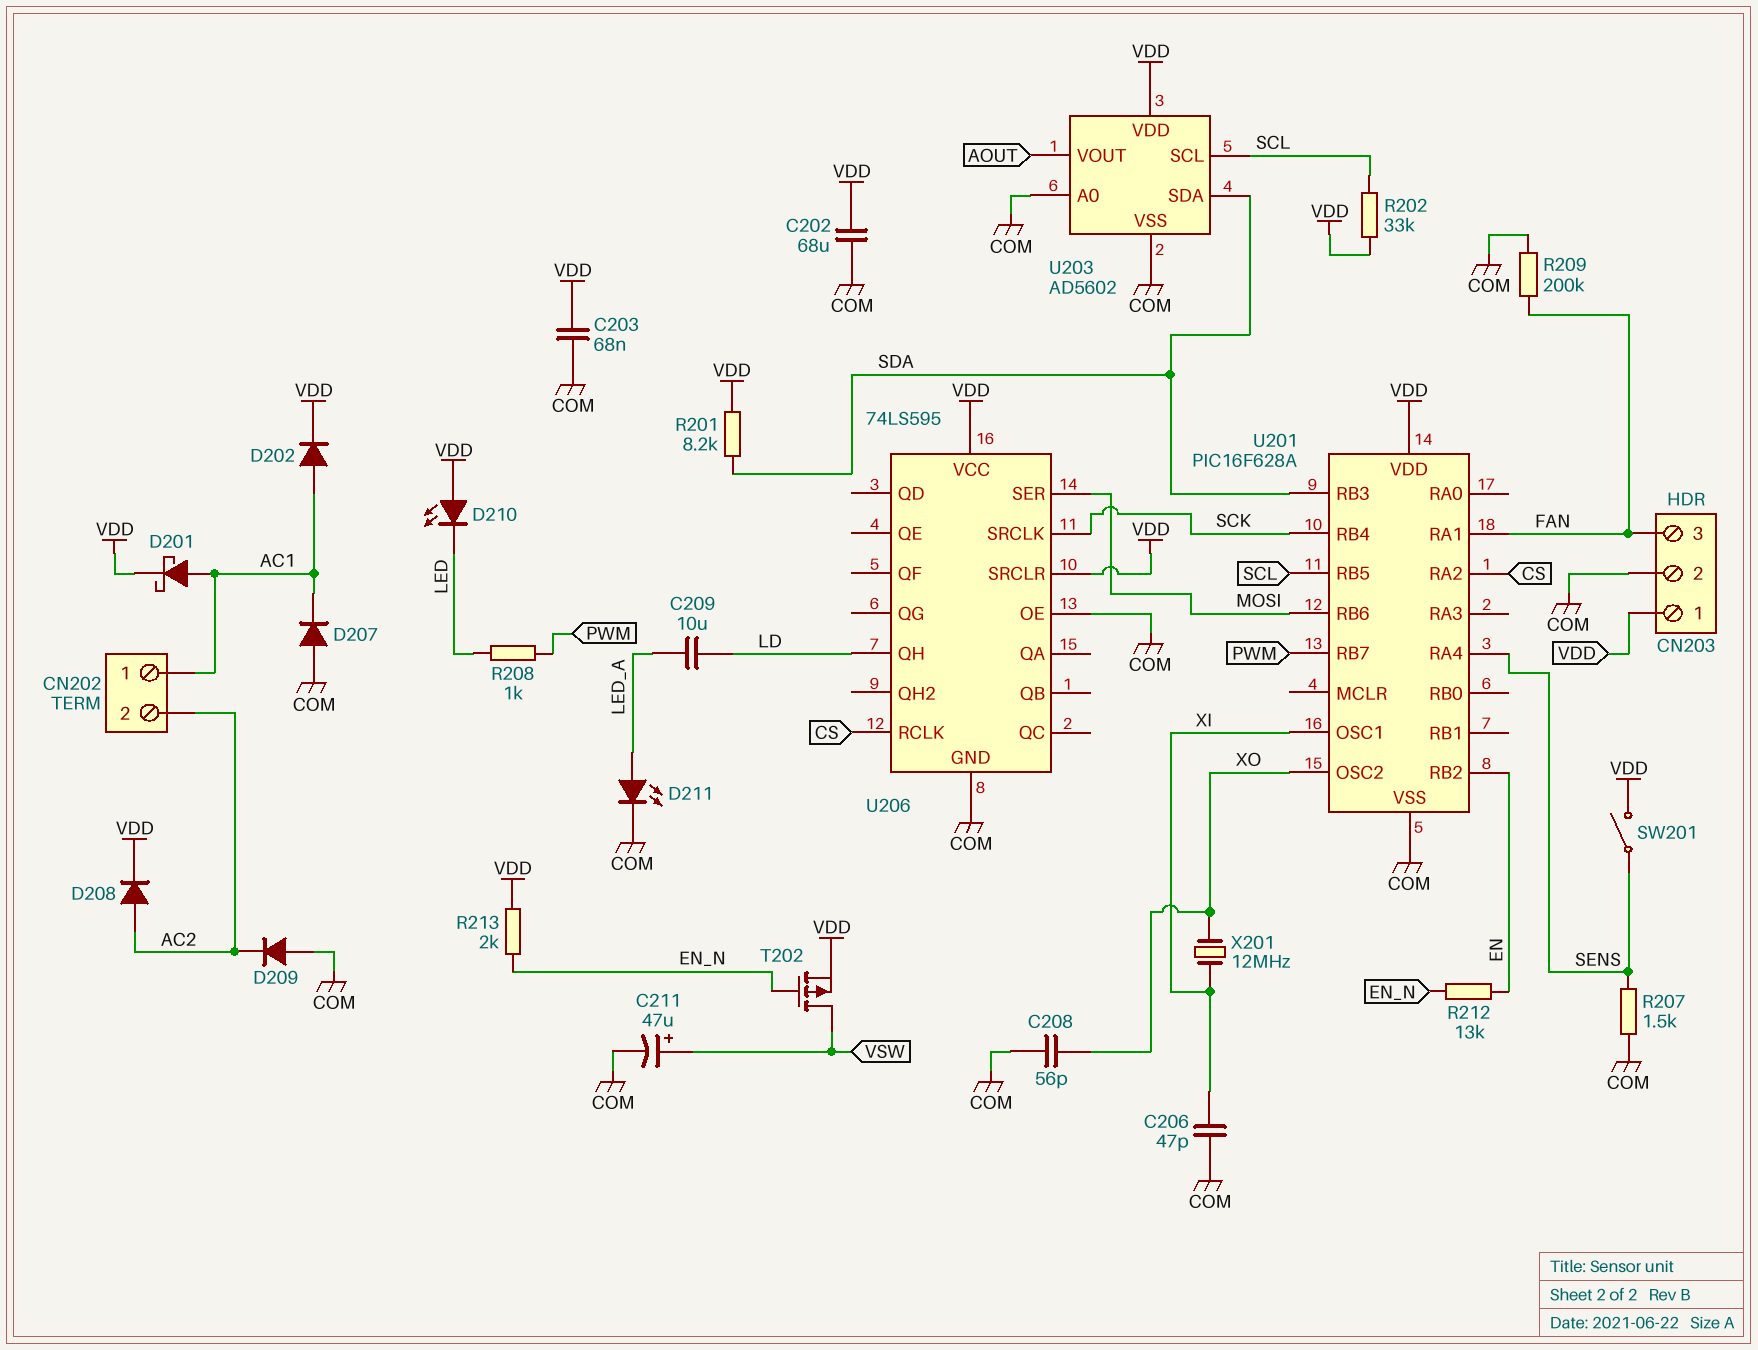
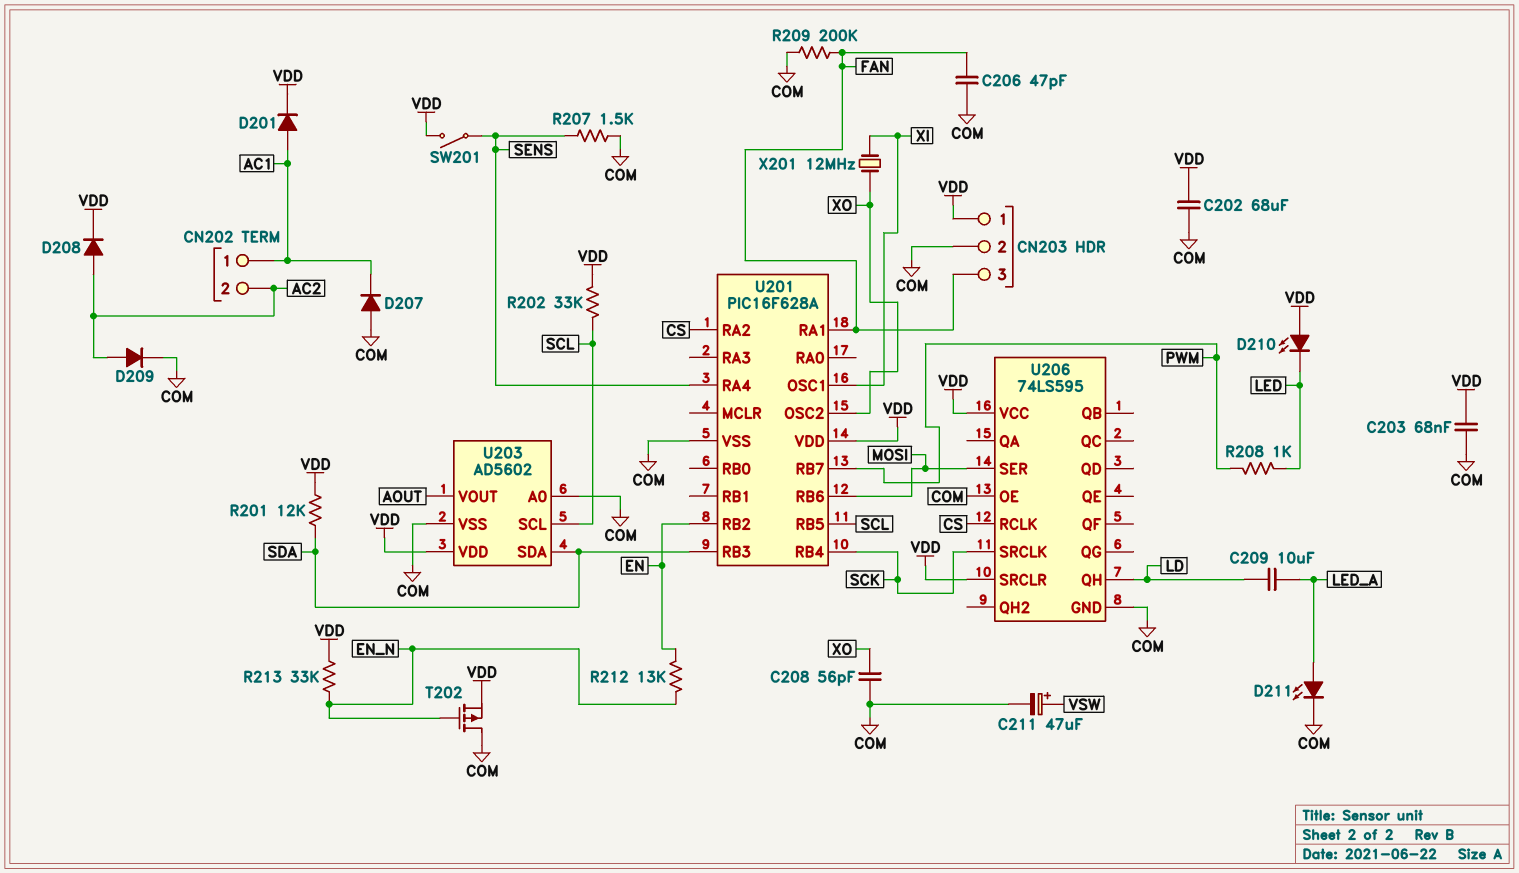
C206: 47pF (COM, XI) -> 47pF (COM, FAN)
D201: schottky (A AC1, K VDD) -> diode (A AC1, K VDD)
D202: diode (A AC1, K VDD) -> none
D209: diode (A COM, K AC2) -> diode (A AC2, K COM)
R201: 8.2k (SDA, VDD) -> 12k (SDA, VDD)
R213: 2k (EN_N, VDD) -> 33k (EN_N, VDD)
T202: PMOS (G EN_N, D VSW, S VDD) -> PMOS (G EN_N, D COM, S VDD)

